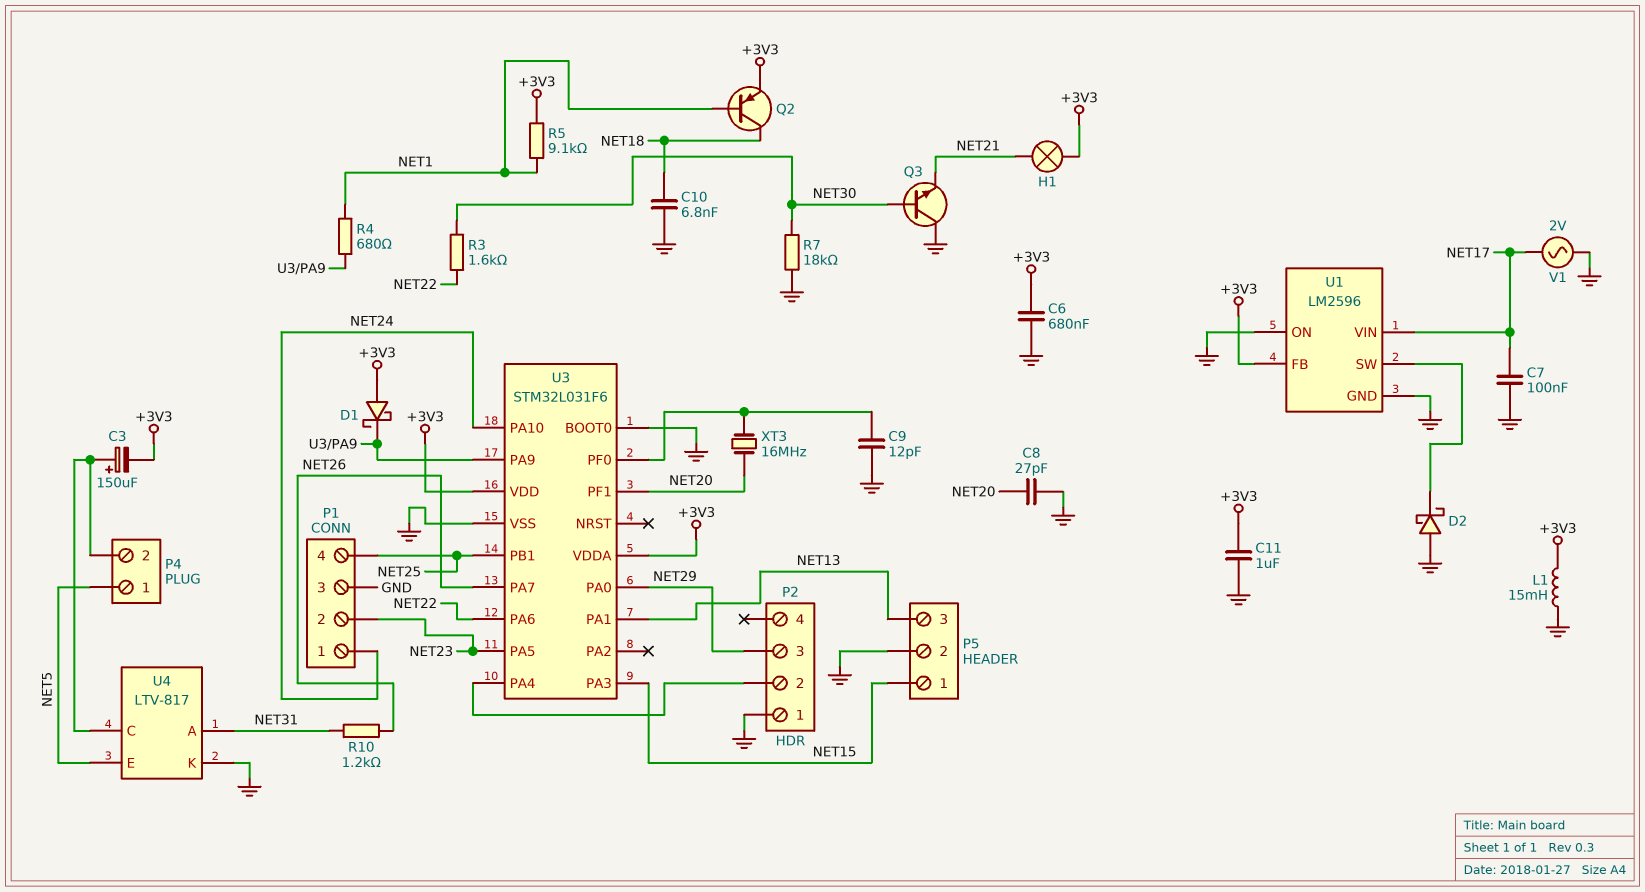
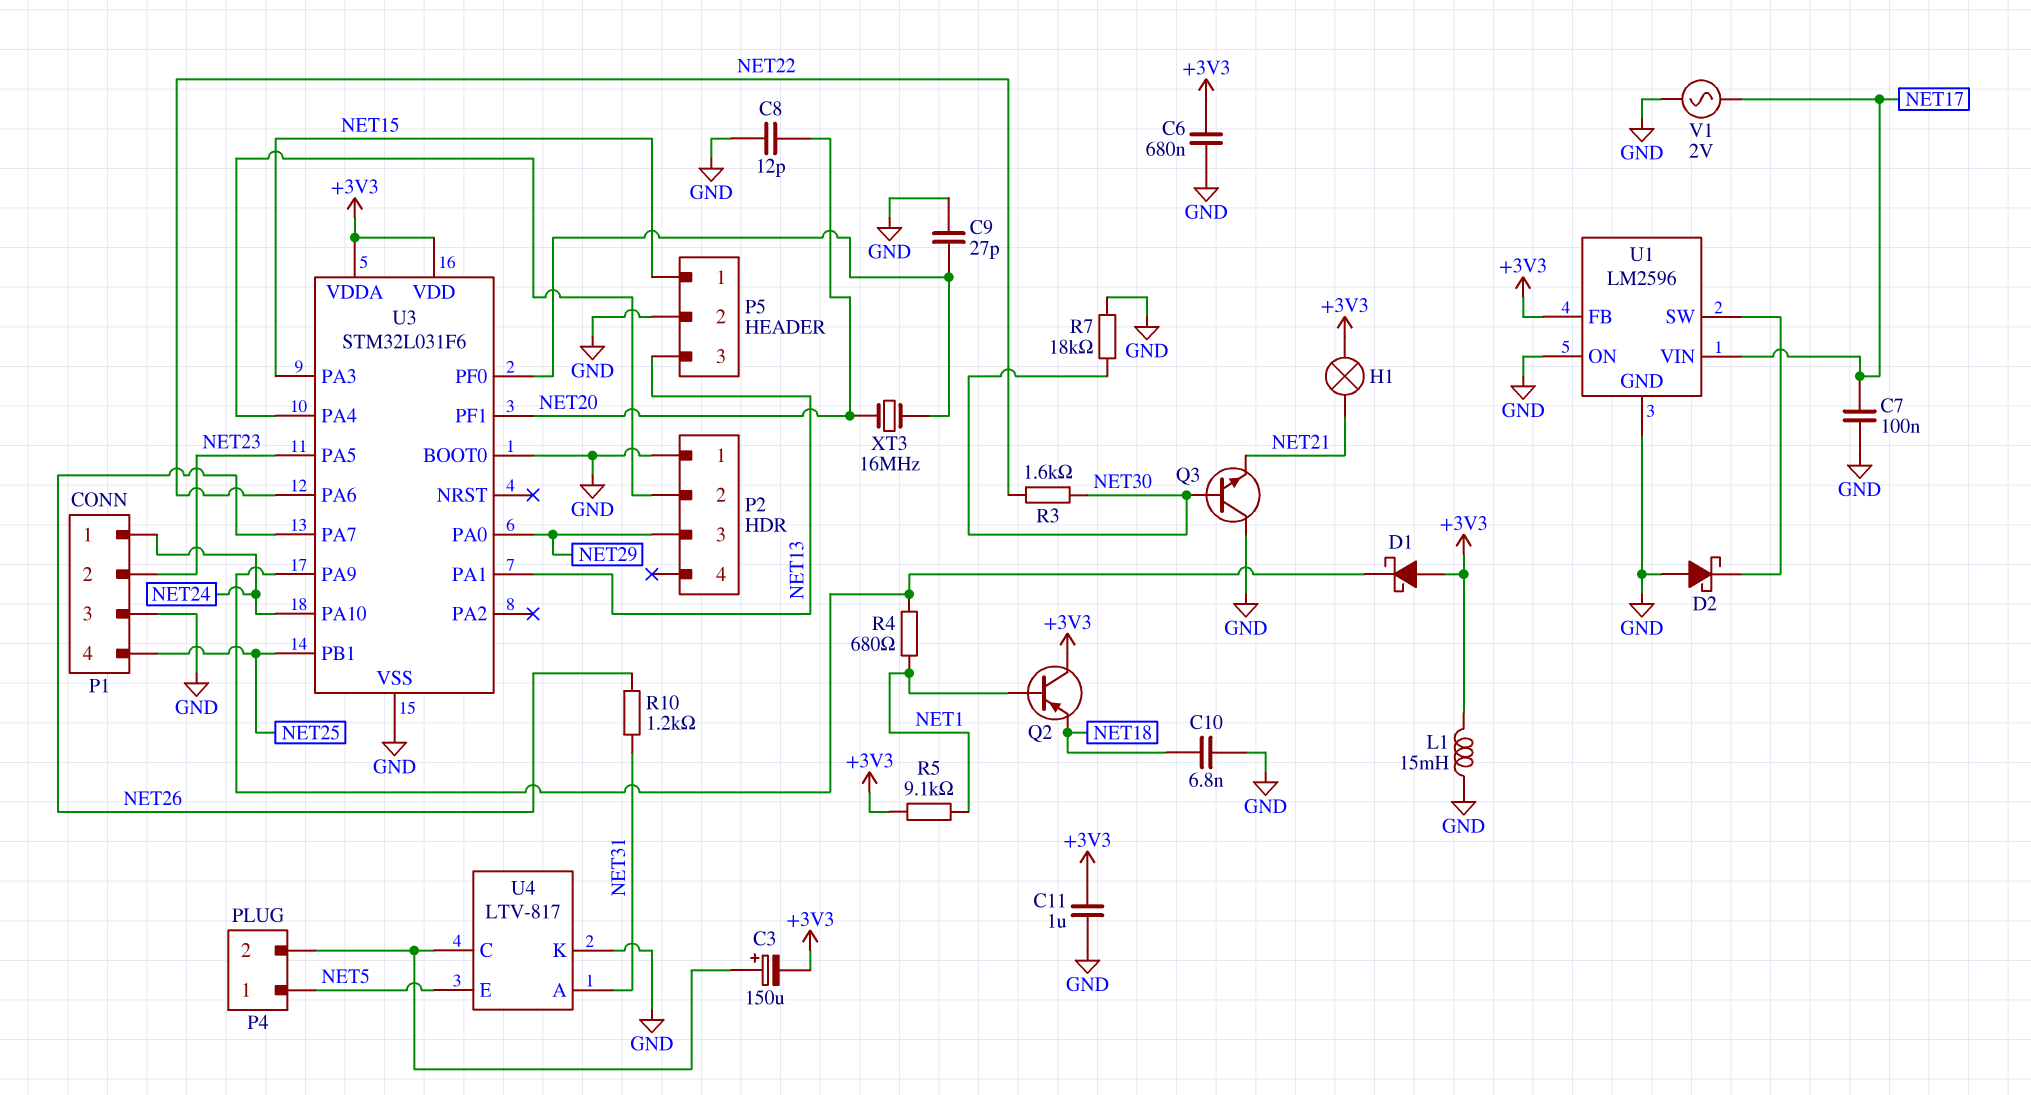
C8: 27pF (GND, NET20) -> 12pF (GND, NET20)
C9: 12pF (GND, U3/PF0) -> 27pF (GND, U3/PF0)
Q2: PNP (B NET1, C NET18, E +3V3) -> PNP (B NET1, C +3V3, E NET18)

